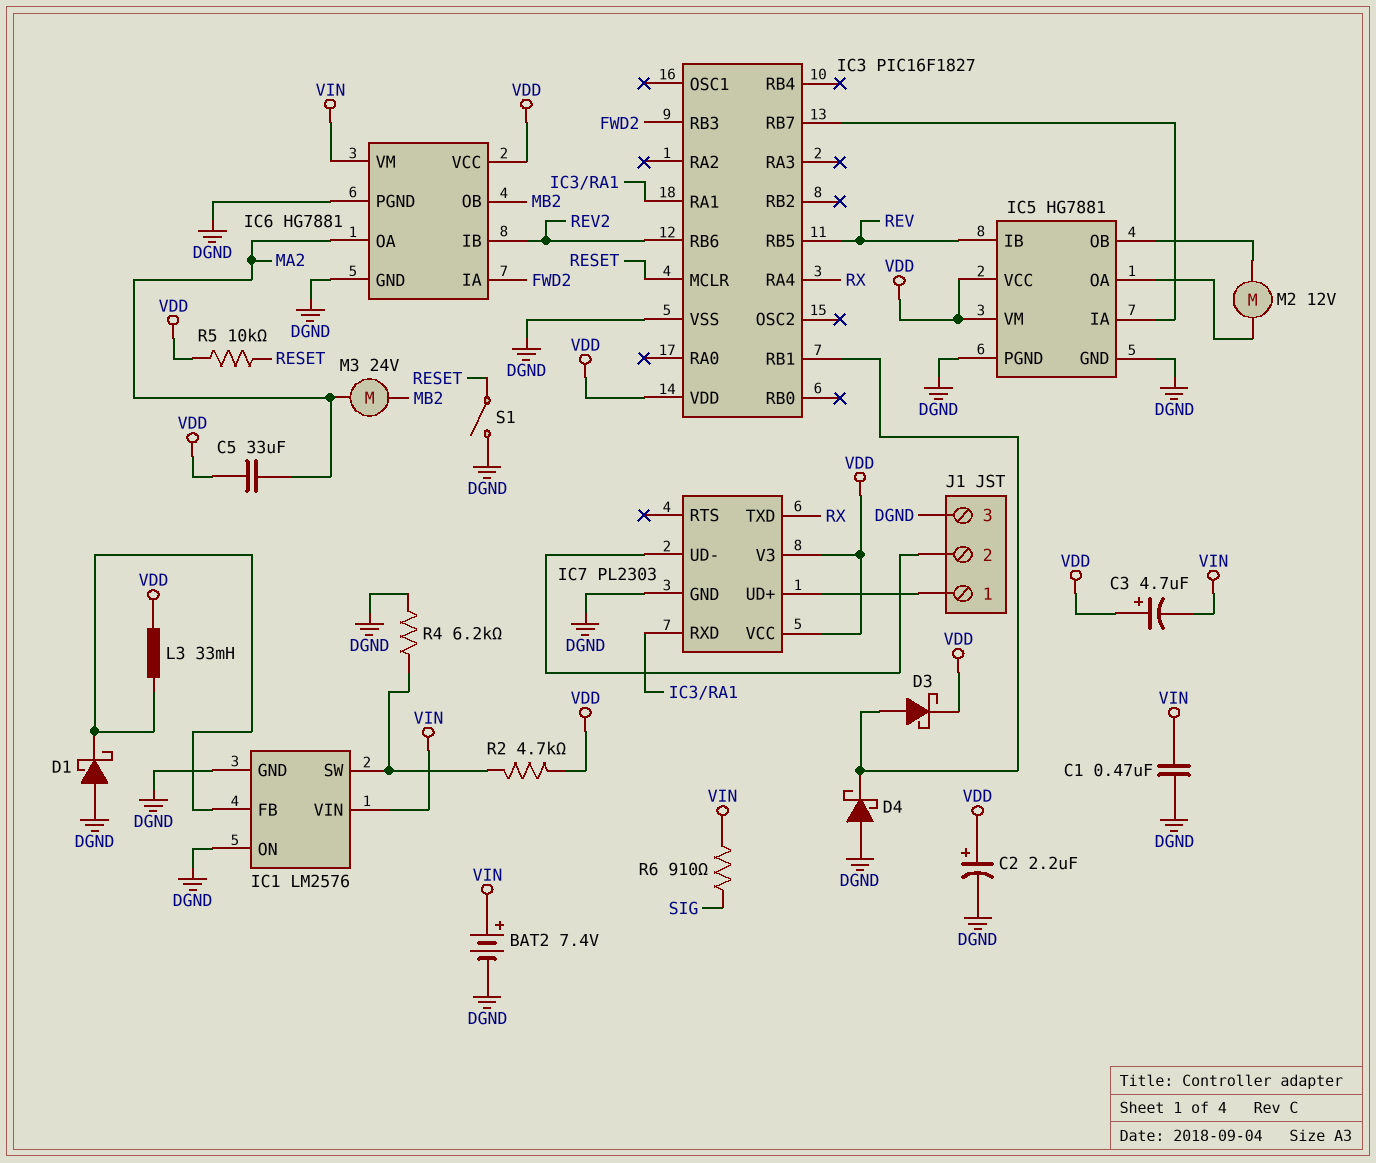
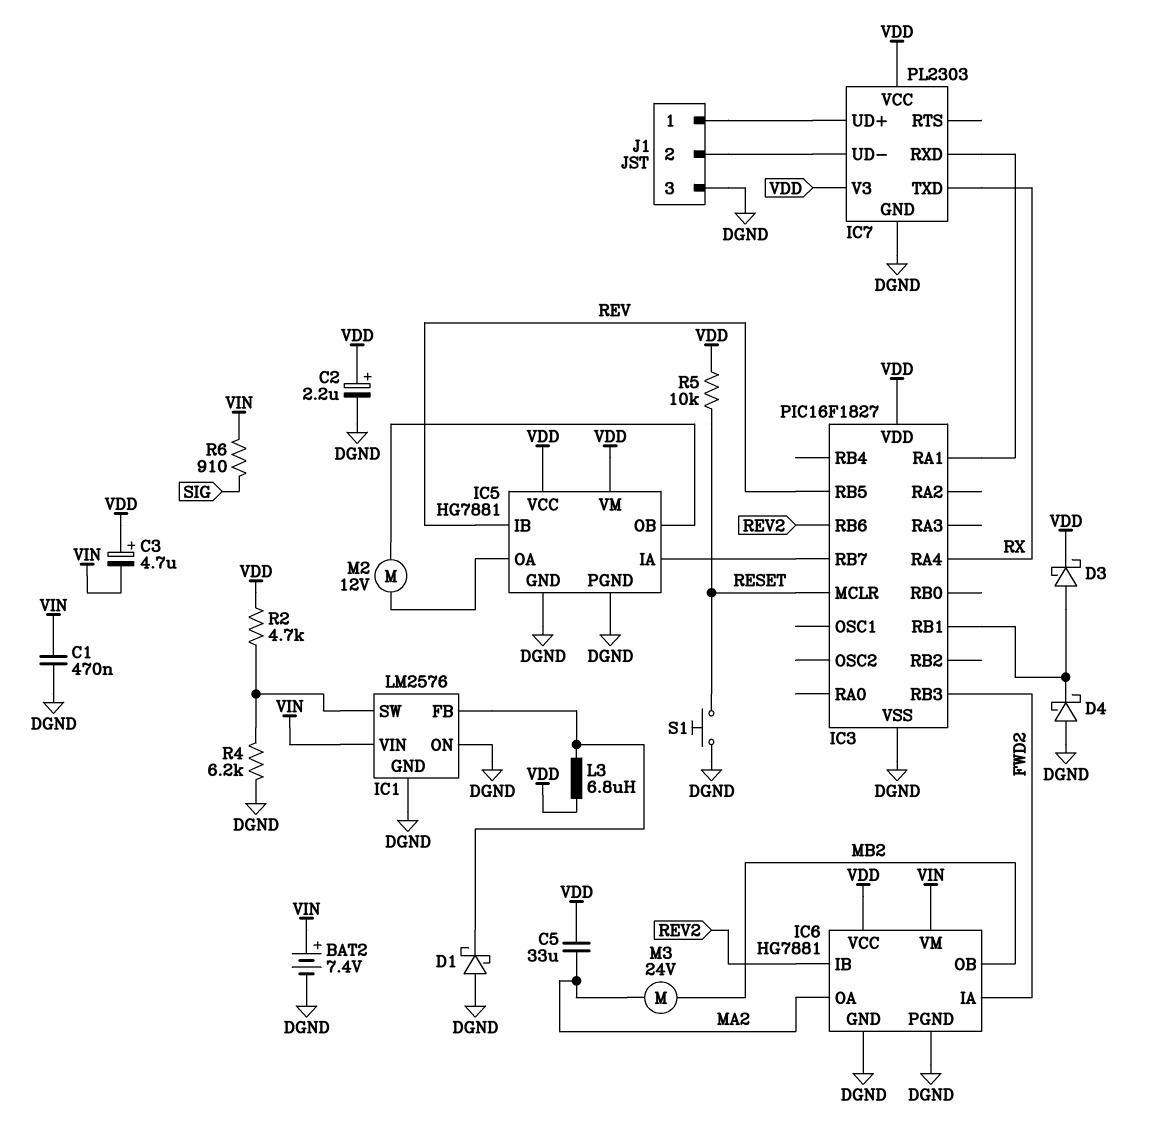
L3: 33mH (IC1/FB, VDD) -> 6.8uH (IC1/FB, VDD)
S1: switch (DGND, RESET) -> button (DGND, RESET)

